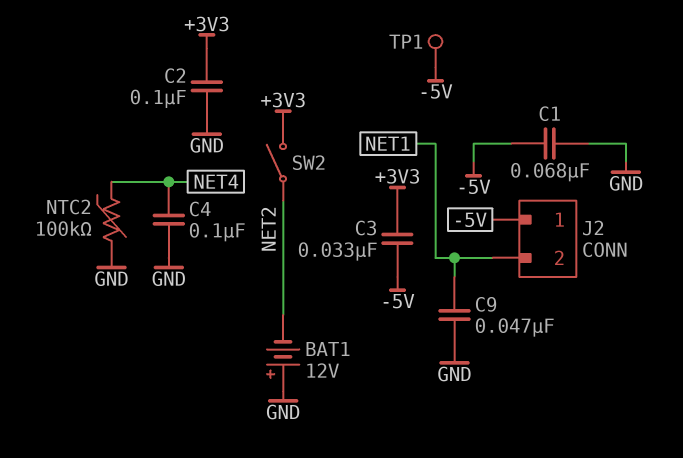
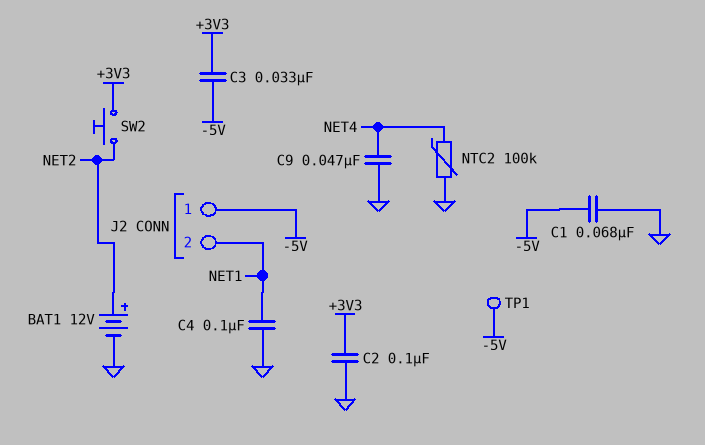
BAT1: 12V (plus GND, minus NET2) -> 12V (plus NET2, minus GND)
C4: 100nF (GND, NET4) -> 100nF (GND, NET1)
C9: 47nF (GND, NET1) -> 47nF (GND, NET4)
SW2: switch (+3V3, NET2) -> button (+3V3, NET2)

